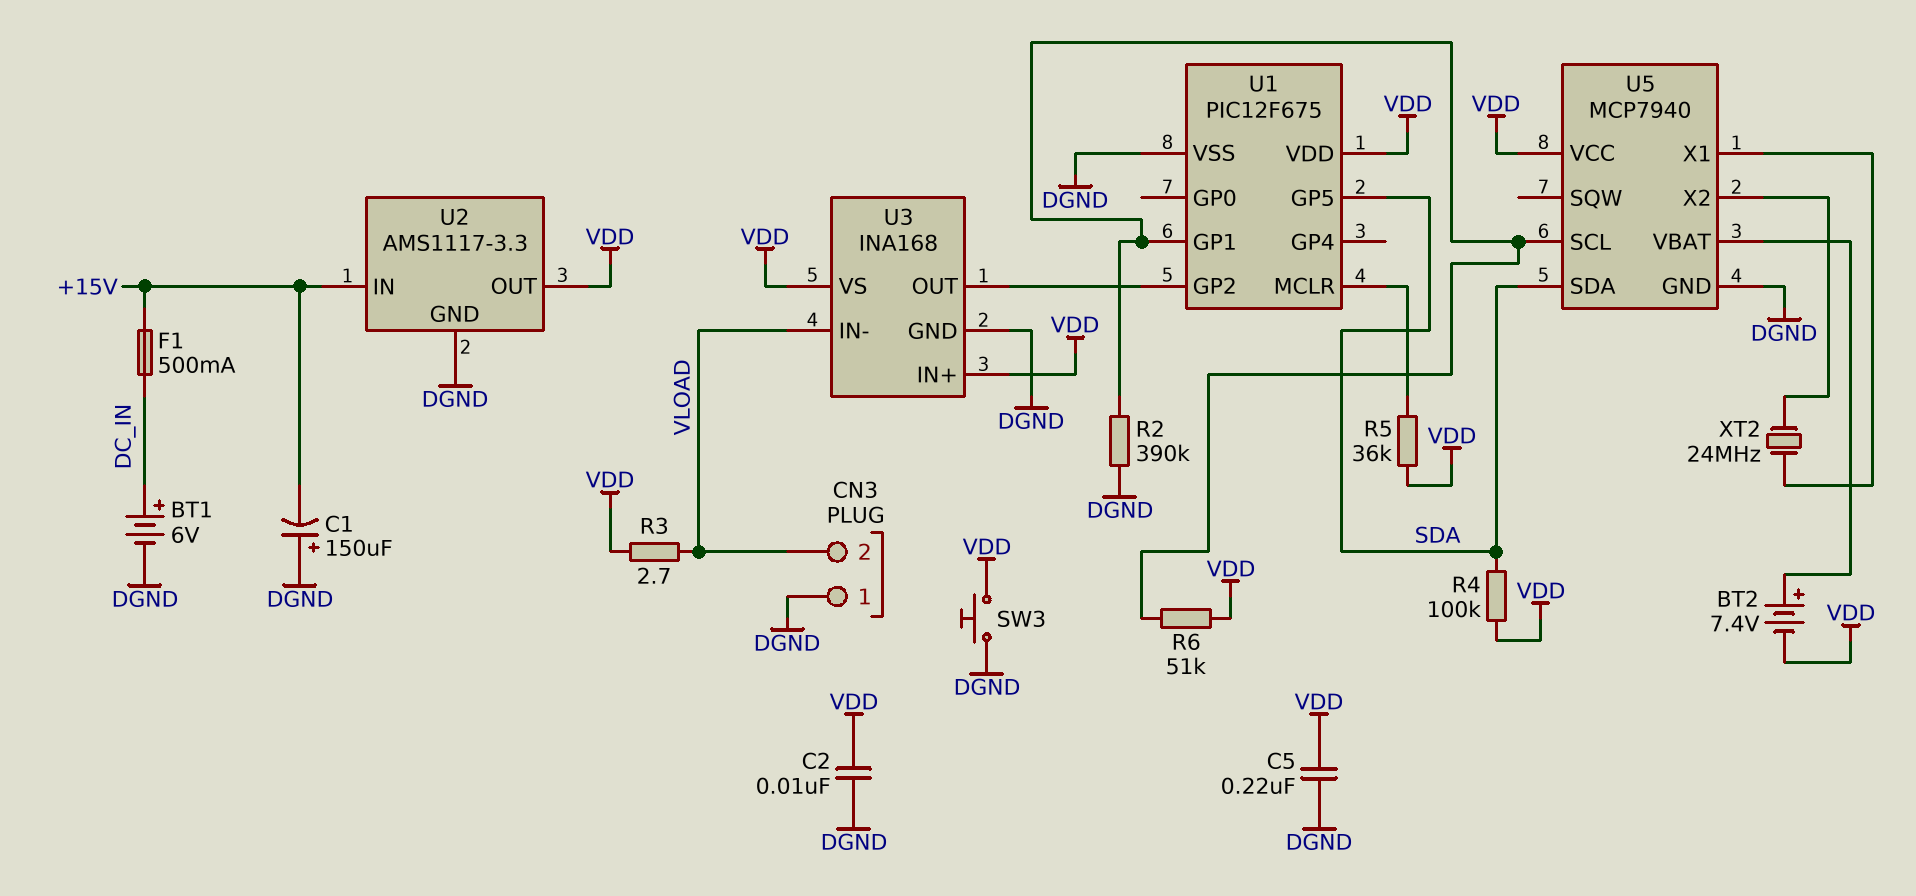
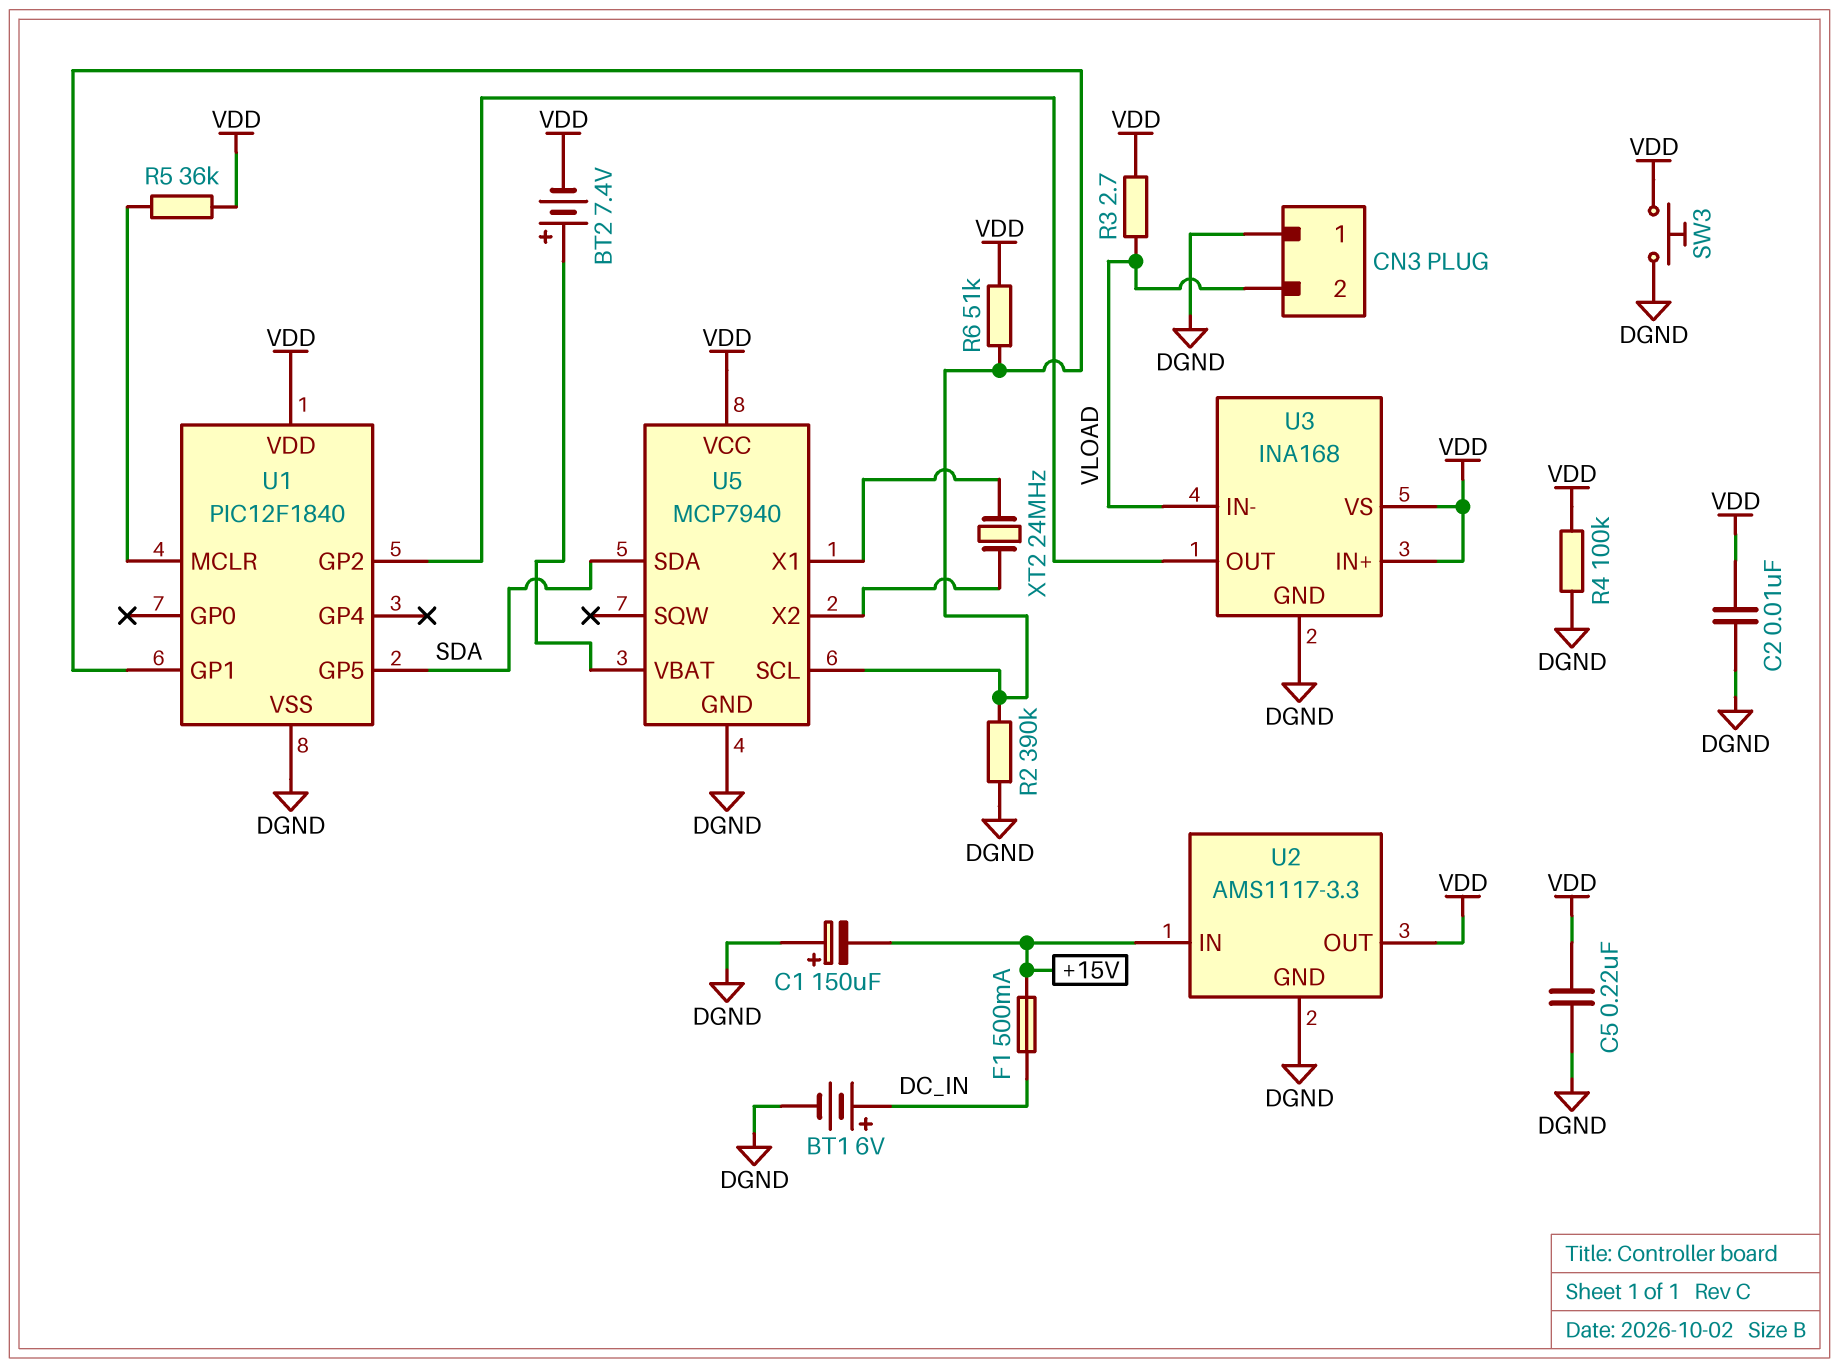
R4: 100k (SDA, VDD) -> 100k (DGND, VDD)
U1: PIC12F675 -> PIC12F1840

